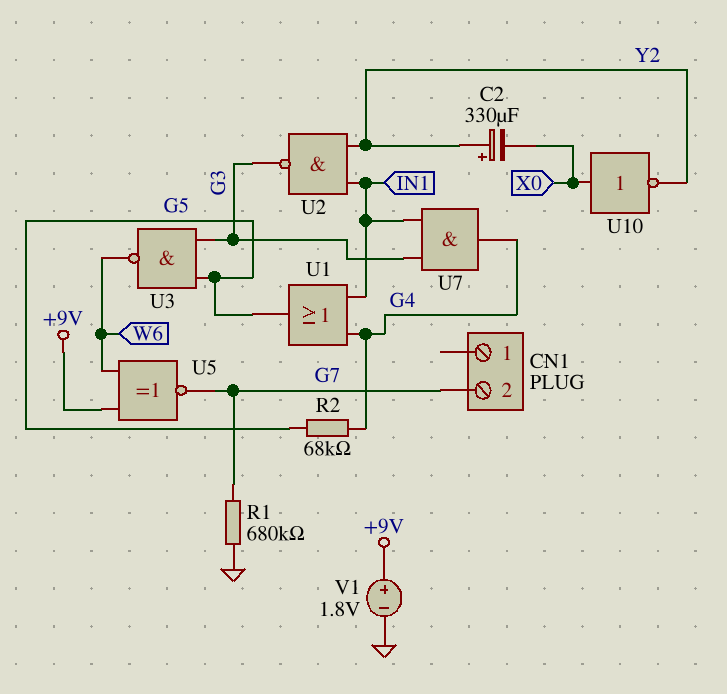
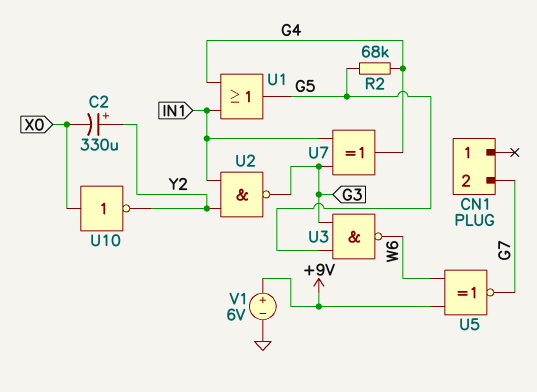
R1: 680k (G7, GND) -> none
U7: AND (in G3, in IN1, out G4) -> XOR (in G3, in IN1, out G4)
V1: 1.8V (plus +9V, minus GND) -> 6V (plus +9V, minus GND)

